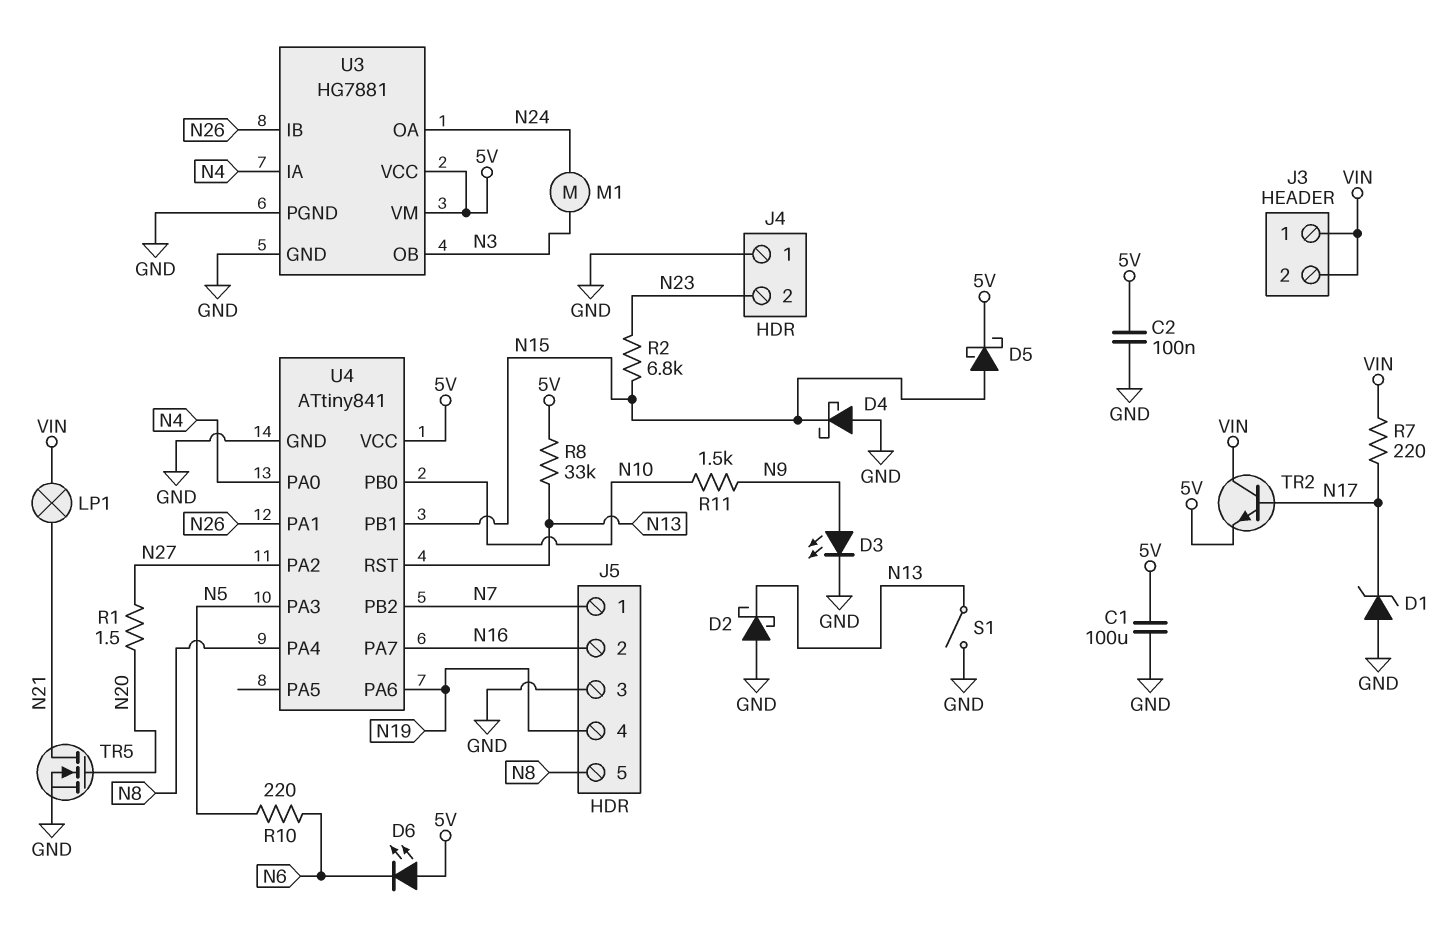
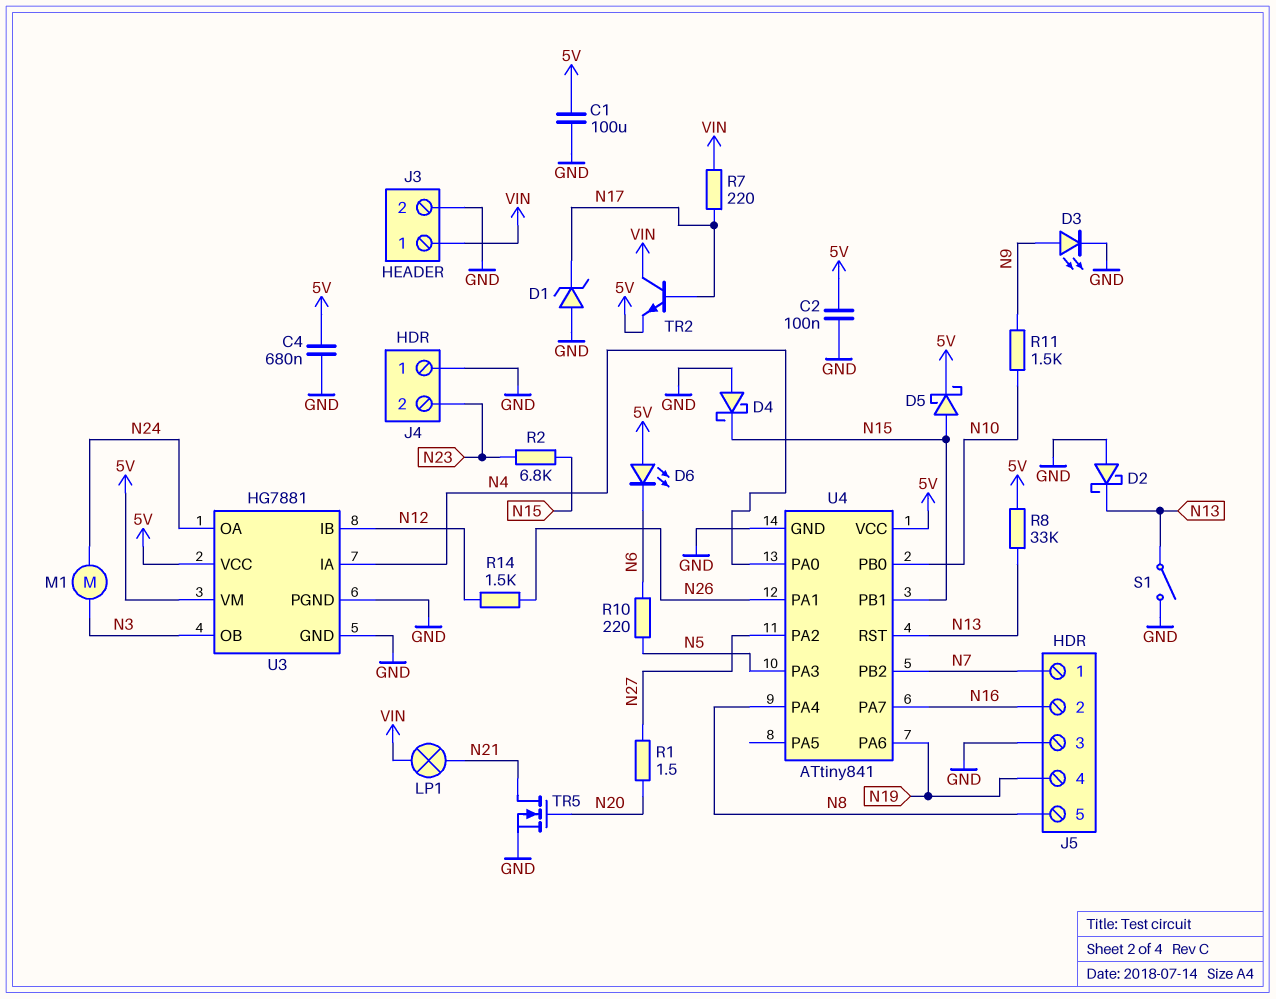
C4: none -> 680nF (5V, GND)
J3 pin 2: VIN -> GND
R14: none -> 1.5k (N12, N26)
U3 pin IB: N26 -> N12

